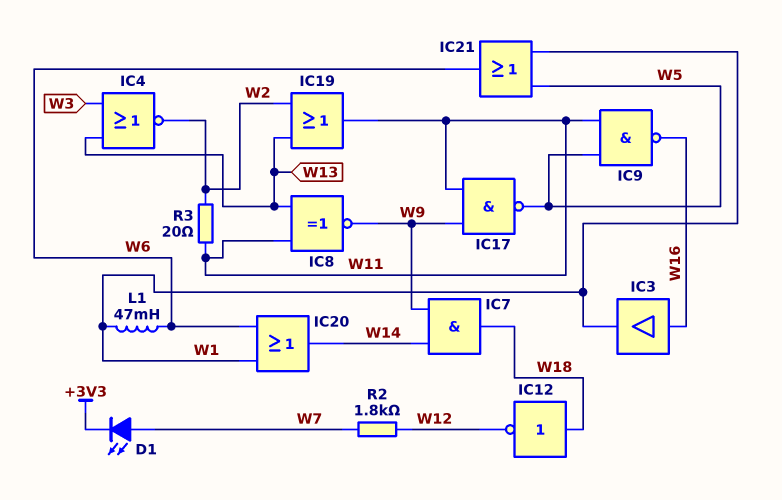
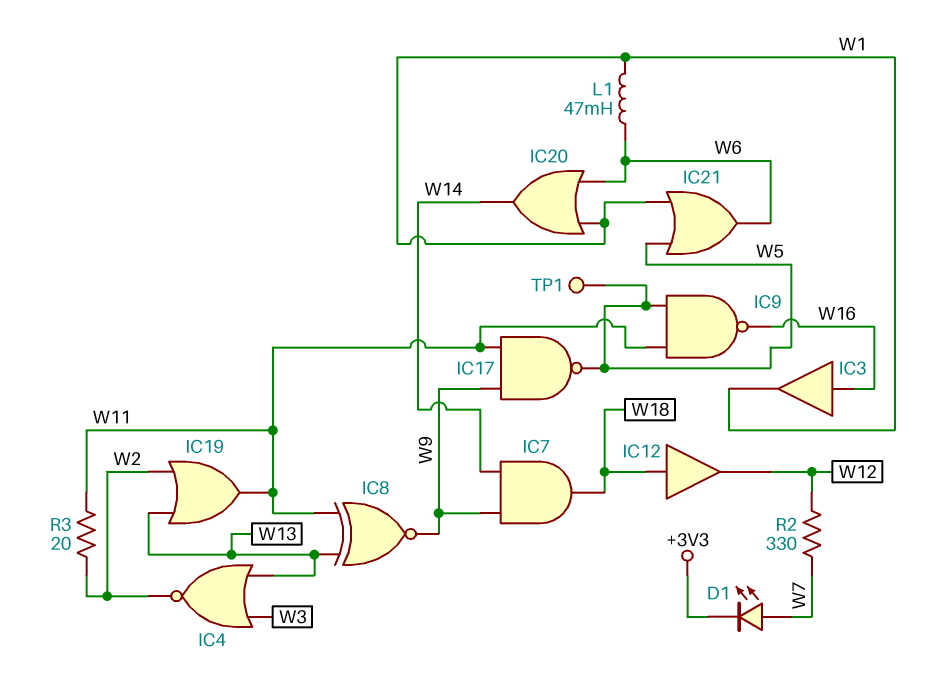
IC12: NOT (in W18, out W12) -> buffer (in W18, out W12)
R2: 1.8k (W7, W12) -> 330 (W7, W12)
TP1: none -> test point (W5)

